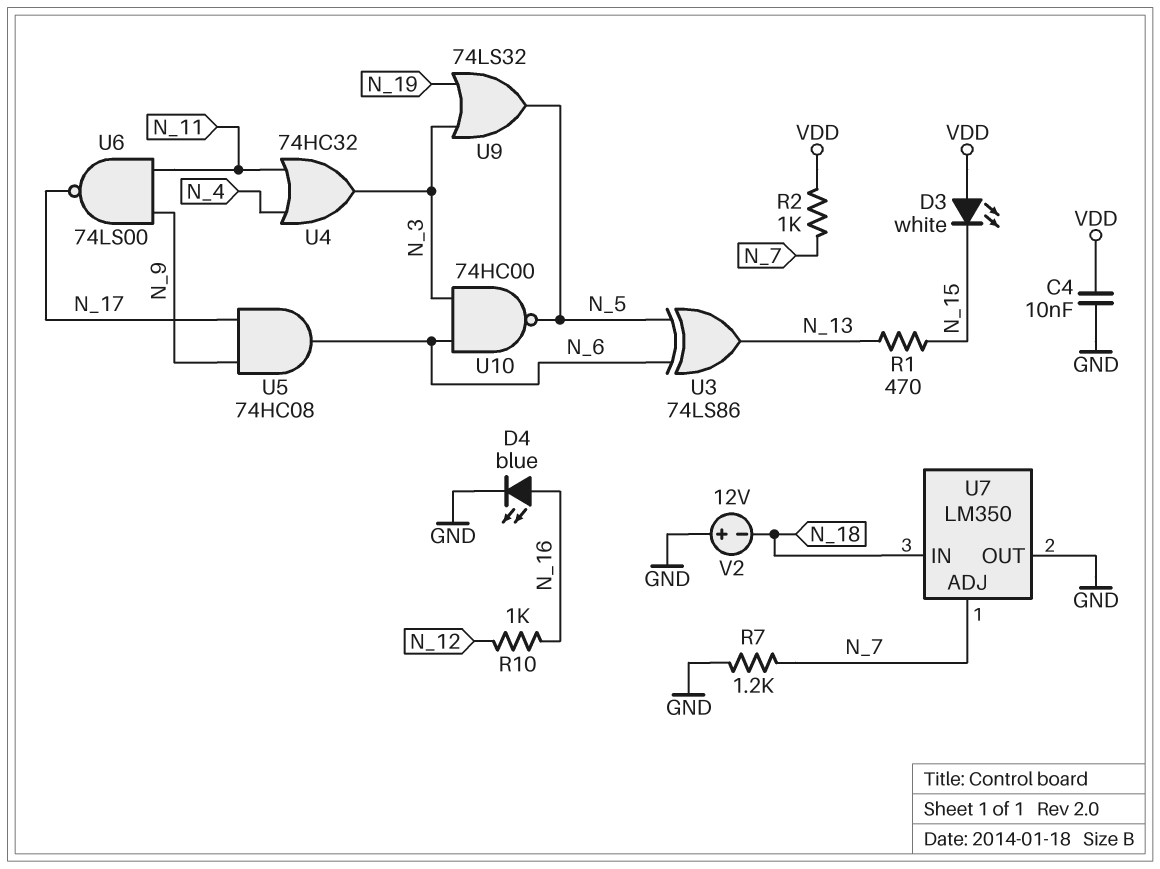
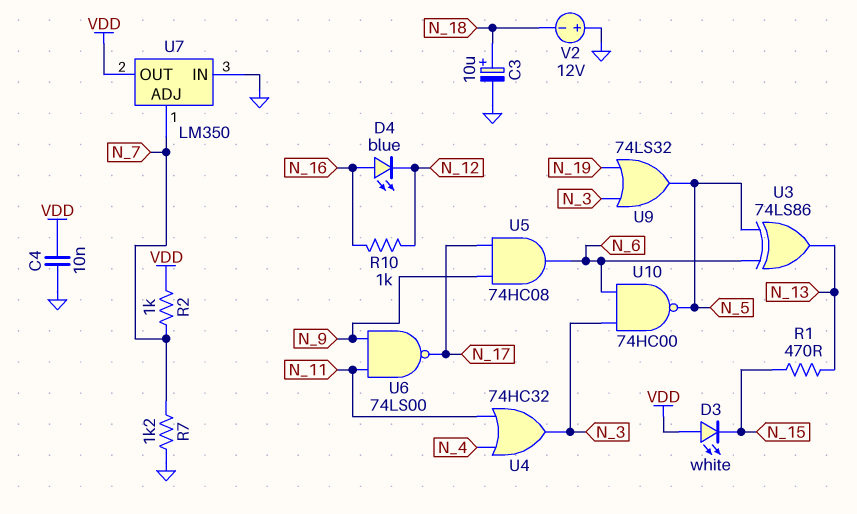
C3: none -> 10uF (plus N_18, minus GND)
D4: LED blue (A N_16, K GND) -> LED blue (A N_16, K N_12)
U7 pin IN: N_18 -> GND
U7 pin OUT: GND -> VDD

